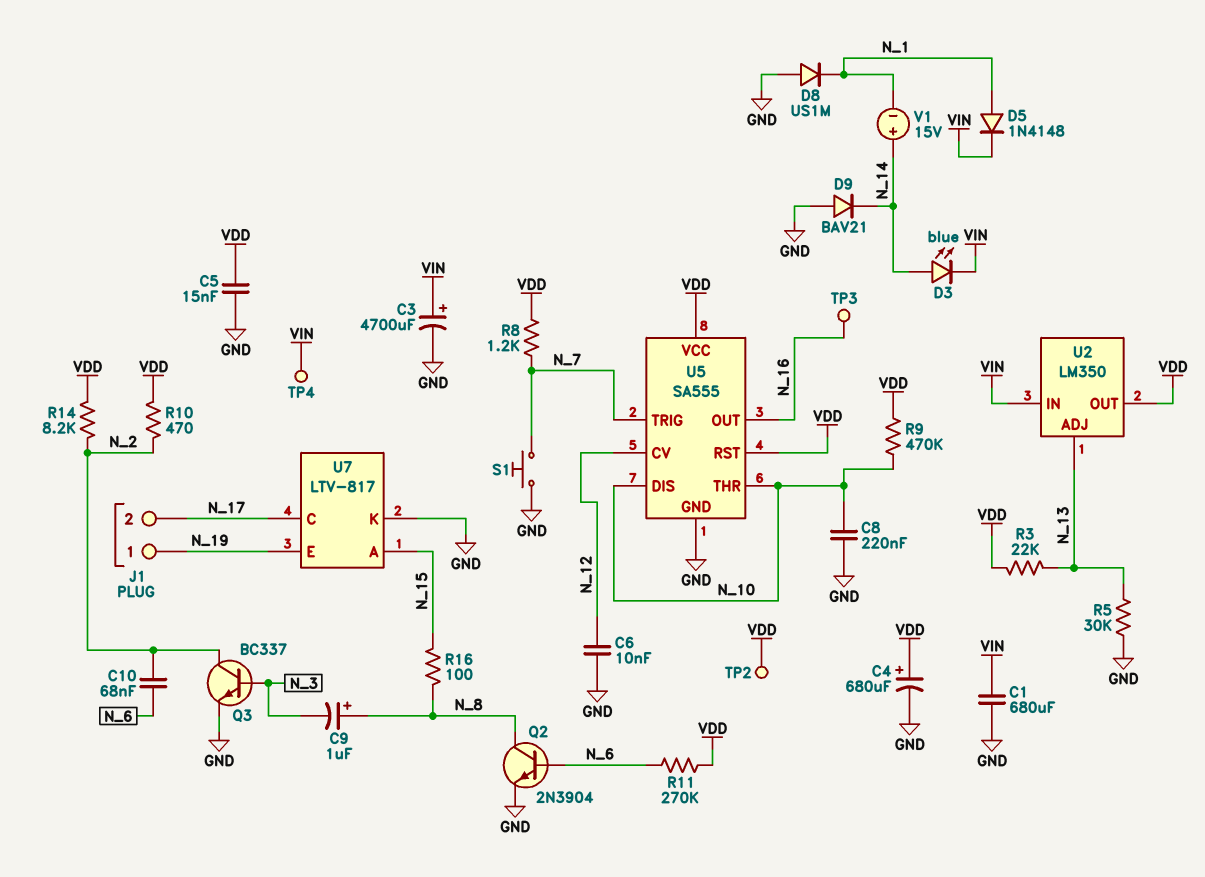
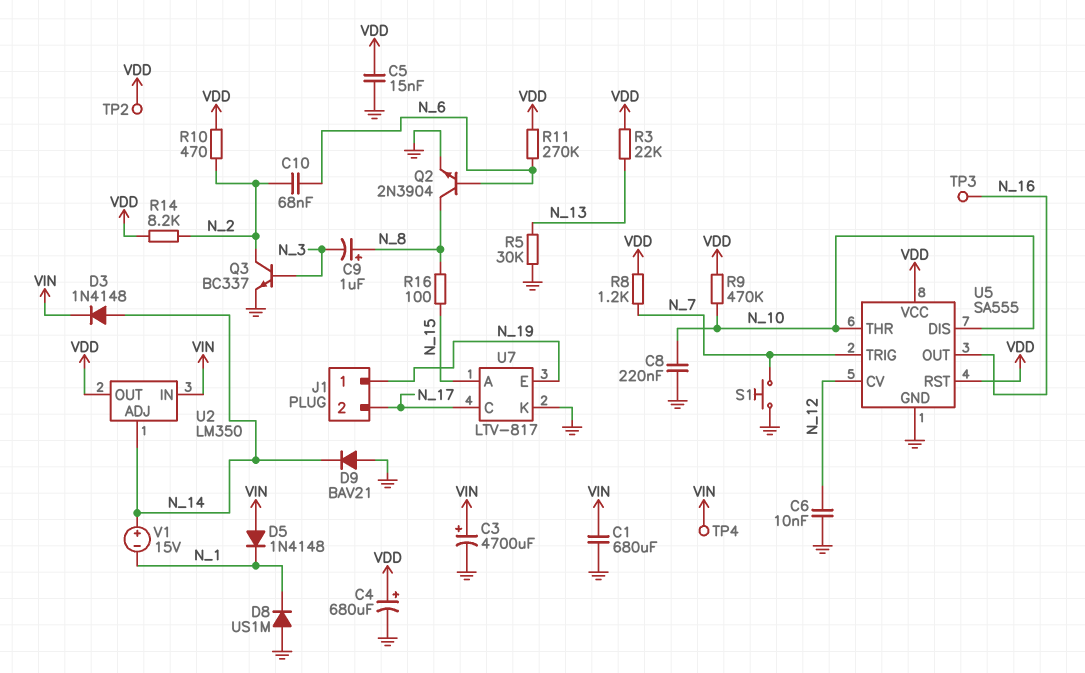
D3: LED blue (A N_14, K VIN) -> diode 1N4148 (A N_14, K VIN)
D5: diode 1N4148 (A N_1, K VIN) -> diode 1N4148 (A VIN, K N_1)
U2 pin ADJ: N_13 -> N_14

